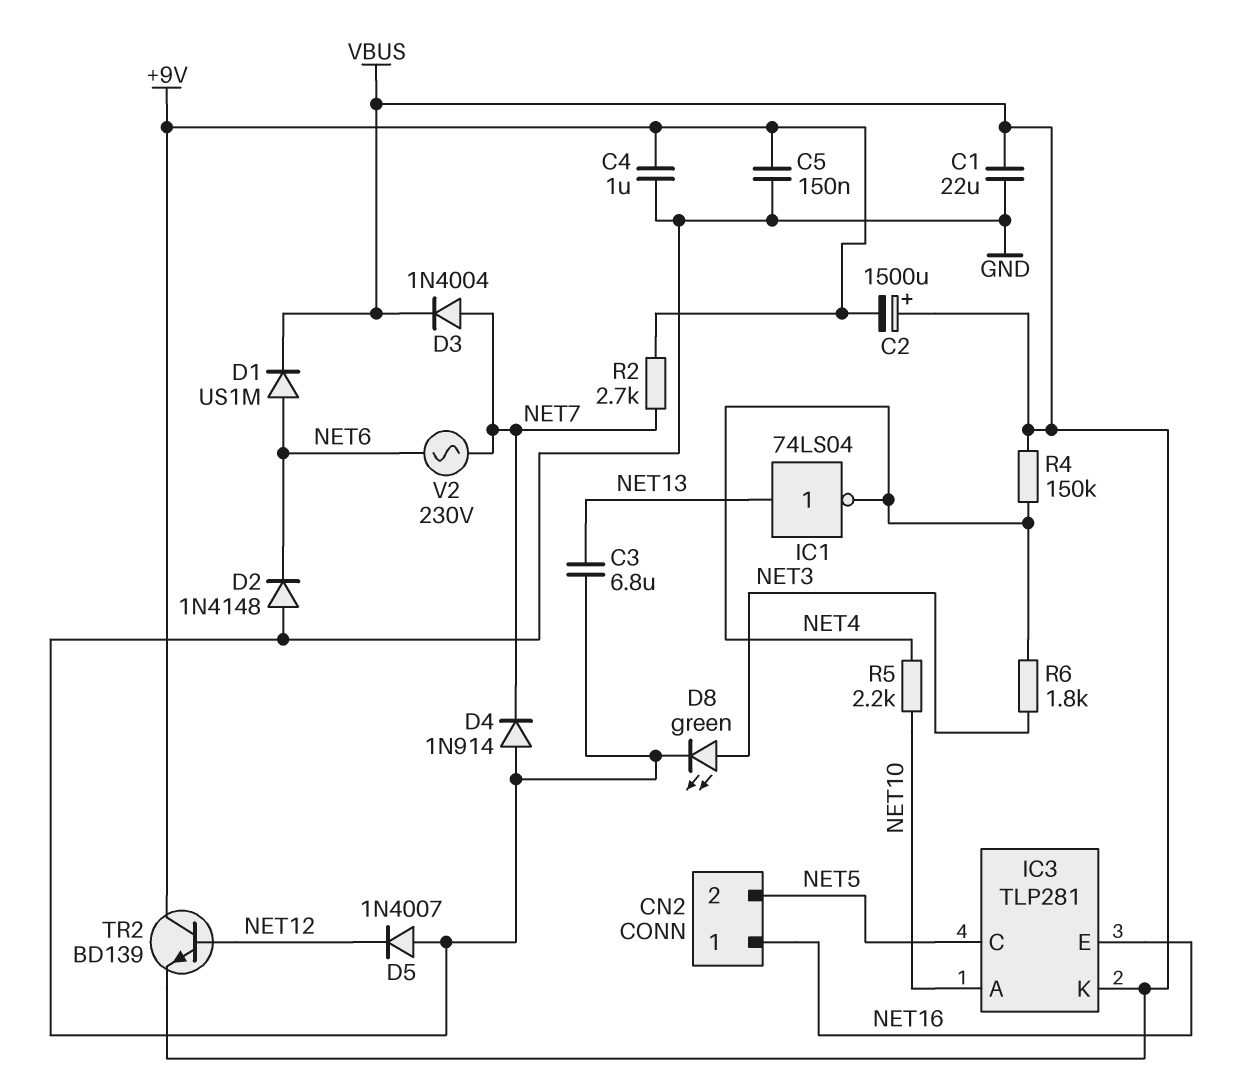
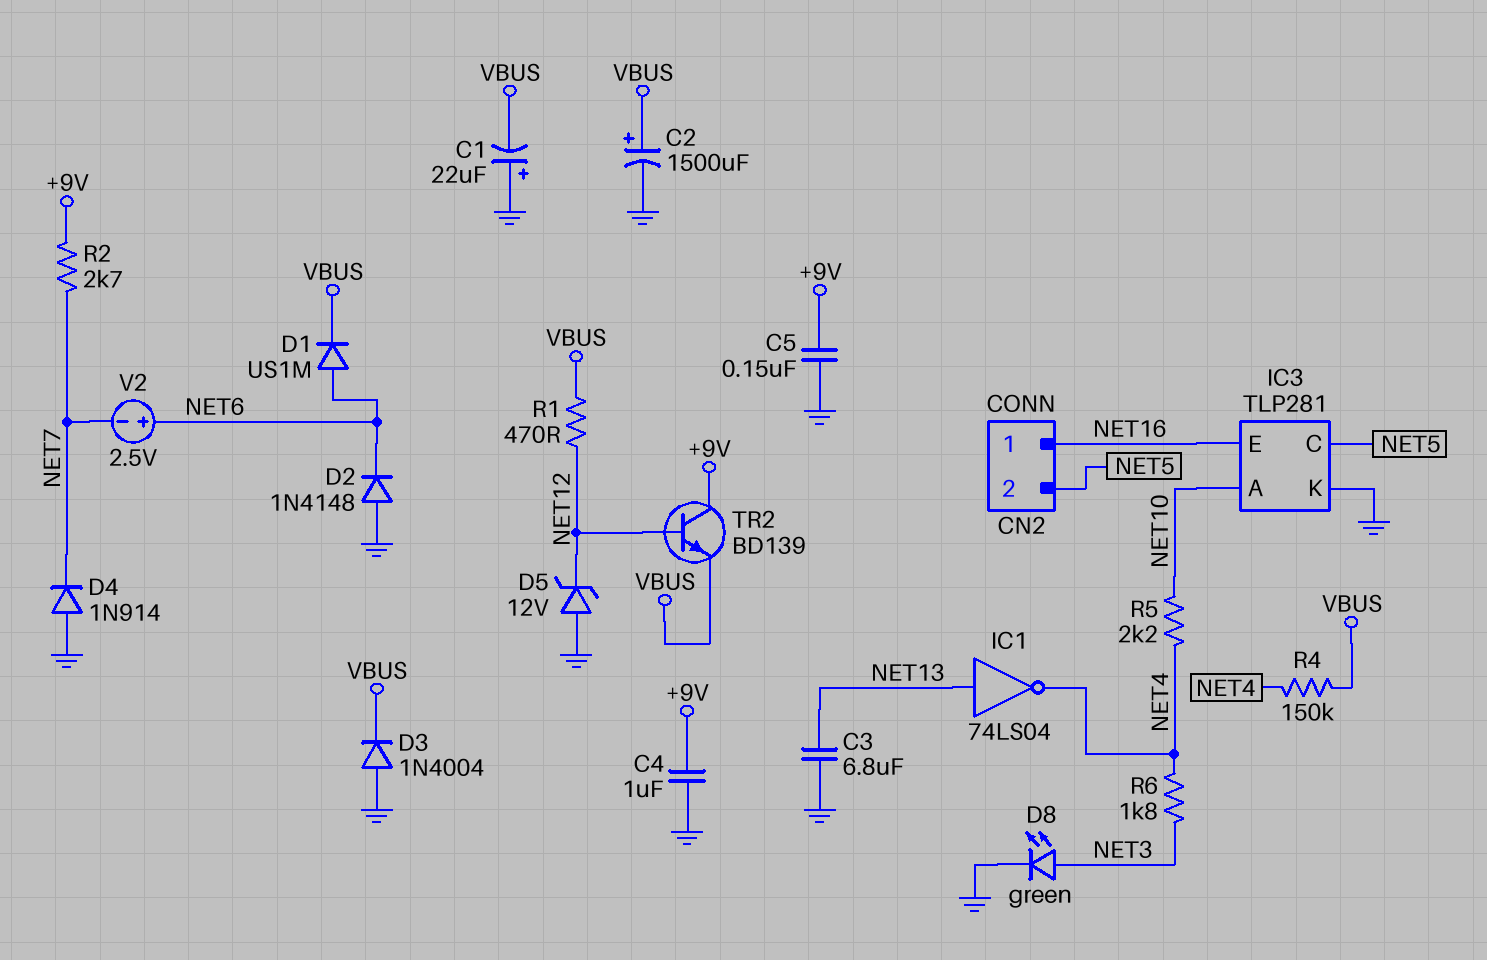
C1: 22uF (GND, VBUS) -> 22uF (plus GND, minus VBUS)
C2: 1500uF (plus VBUS, minus +9V) -> 1500uF (plus VBUS, minus GND)
D3: diode 1N4004 (A NET7, K VBUS) -> diode 1N4004 (A GND, K VBUS)
D5: diode 1N4007 (A GND, K NET12) -> zener 12V (A GND, K NET12)
IC3 pin K: VBUS -> GND
R1: none -> 470 (NET12, VBUS)
V2: AC 230V (NET6, NET7) -> 2.5V (plus NET6, minus NET7)

